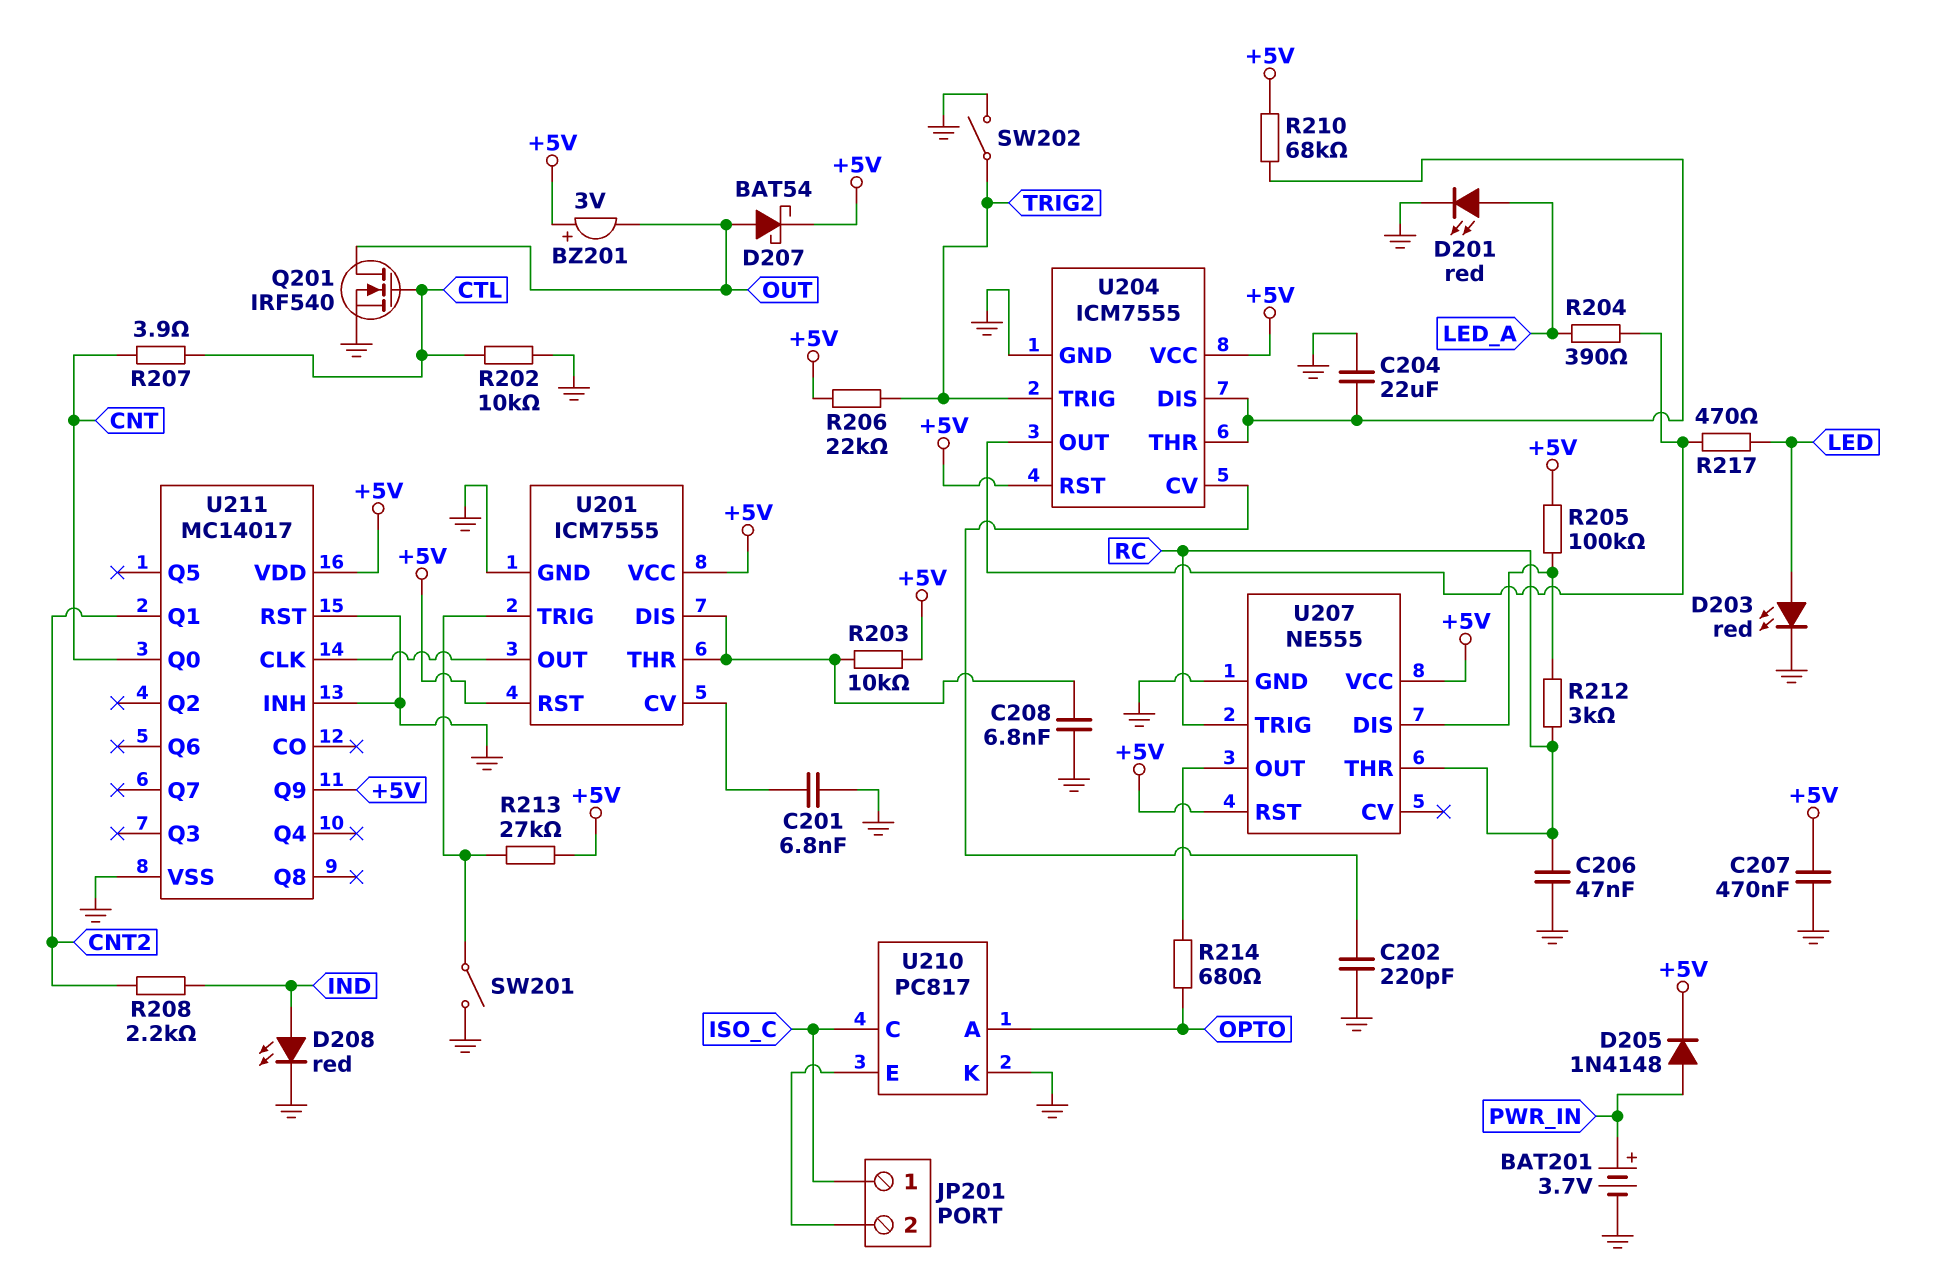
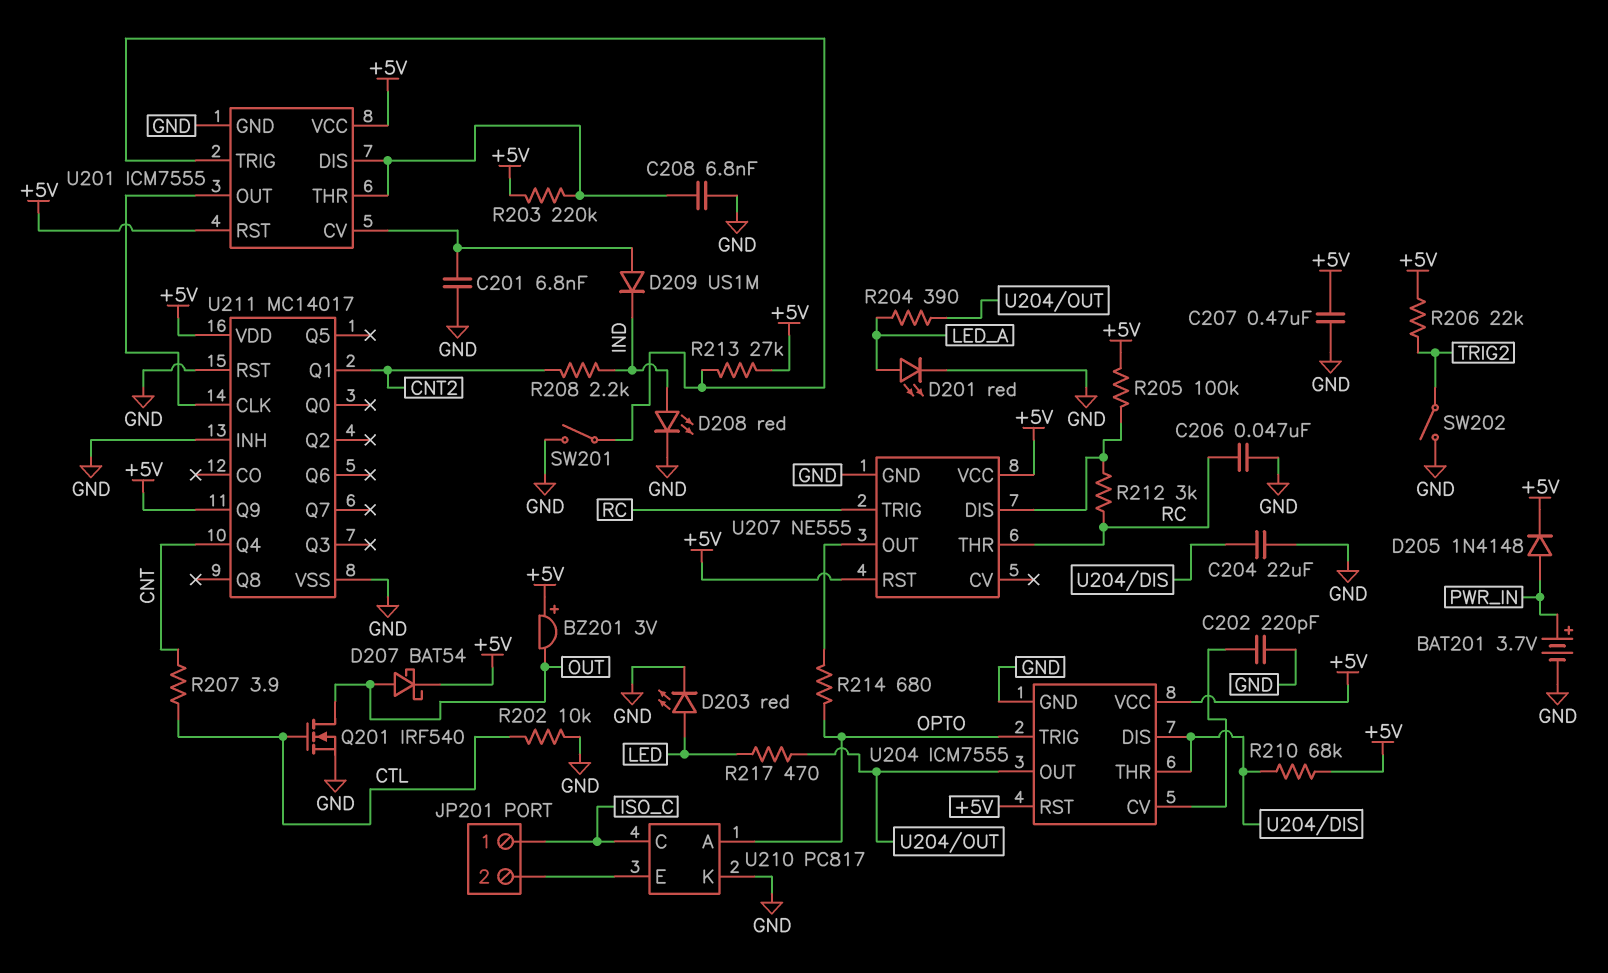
D209: none -> diode US1M (A U201/CV, K IND)
R203: 10k (+5V, U201/DIS) -> 220k (+5V, U201/DIS)
U204 pin TRIG: TRIG2 -> OPTO
U211 pin Q0: CNT -> none
U211 pin Q4: none -> CNT

